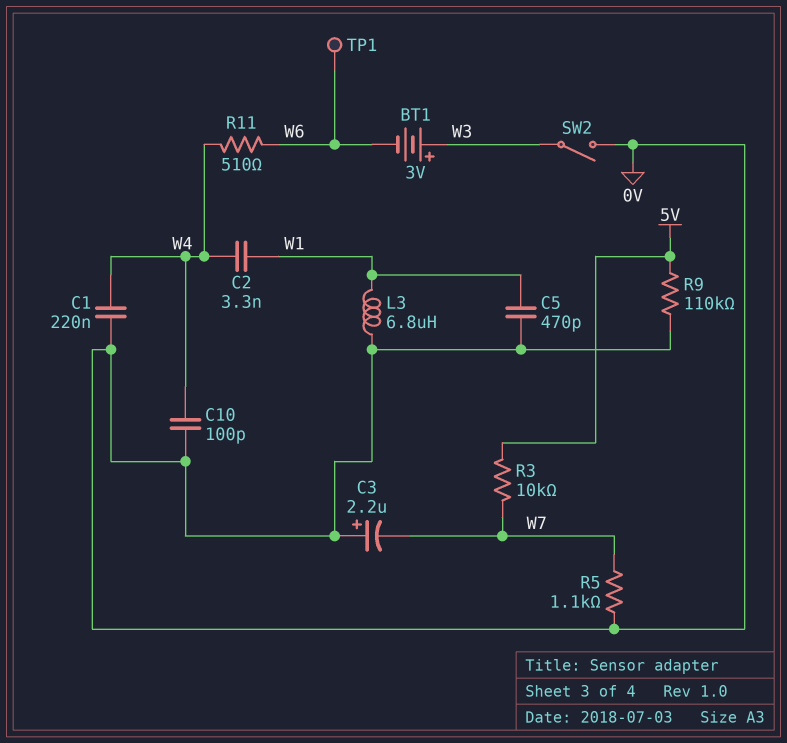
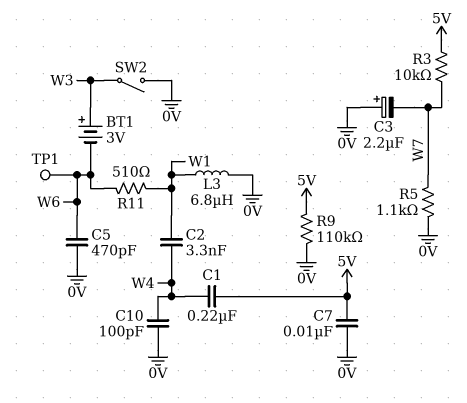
C1: 220nF (0V, W4) -> 220nF (5V, W4)
C5: 470pF (0V, W1) -> 470pF (0V, W6)
C7: none -> 10nF (0V, 5V)
R11: 510 (W4, W6) -> 510 (W1, W6)

